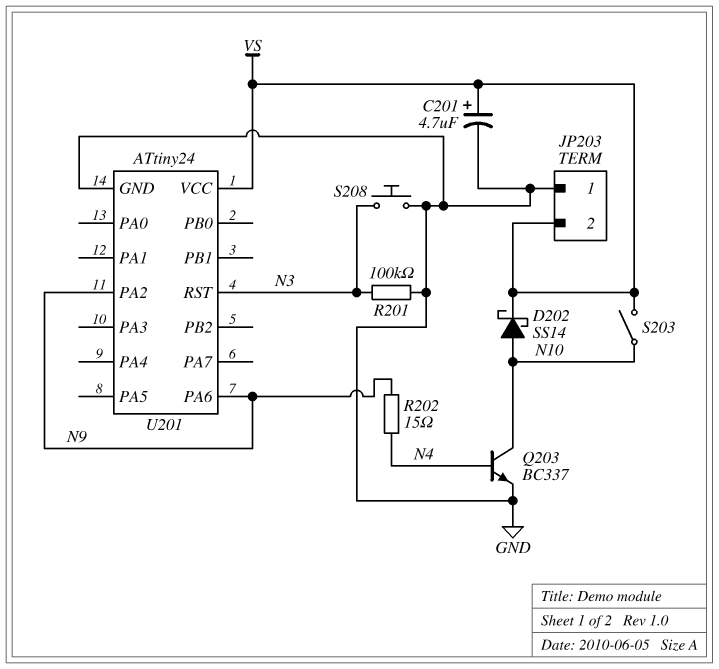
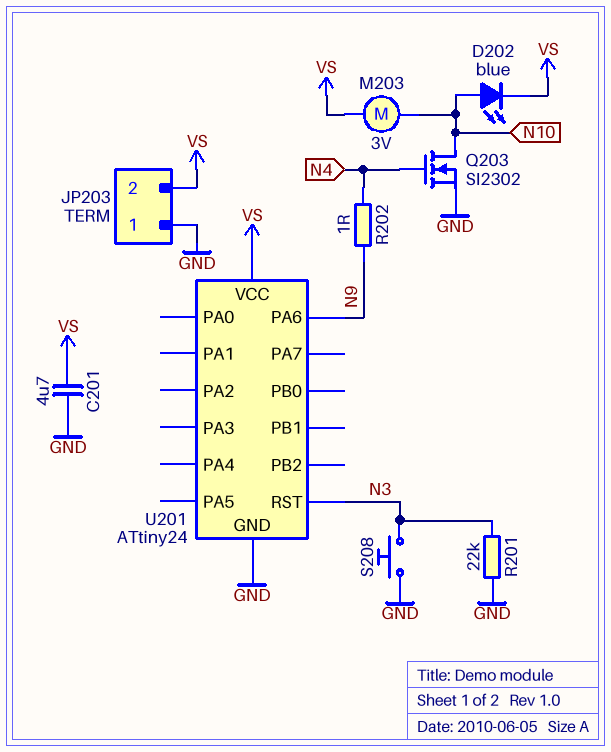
C201: 4.7uF (plus VS, minus GND) -> 4.7uF (GND, VS)
D202: schottky SS14 (A N10, K VS) -> LED blue (A N10, K VS)
M203: none -> motor 3V (N10, VS)
Q203: NPN BC337 (B N4, C N10, E GND) -> NMOS SI2302 (G N4, D N10, S GND)
R201: 100k (GND, N3) -> 22k (GND, N3)
R202: 15 (N4, N9) -> 1 (N4, N9)
S203: switch (N10, VS) -> none
U201 pin PA2: N9 -> none

